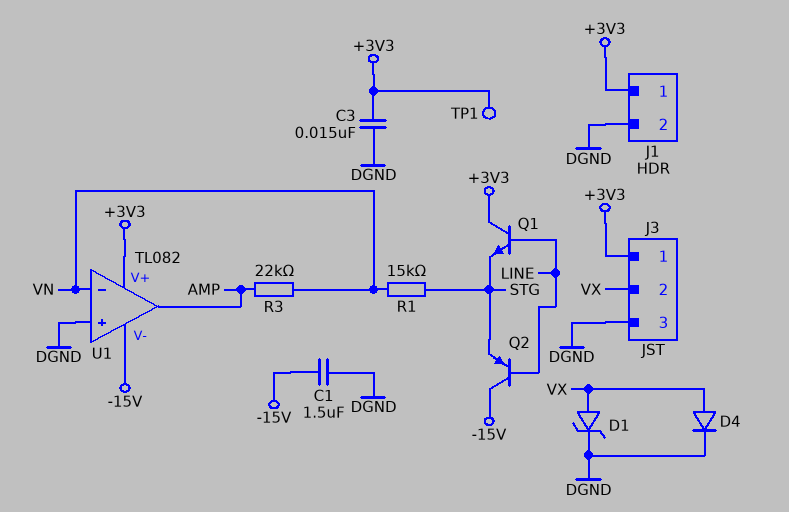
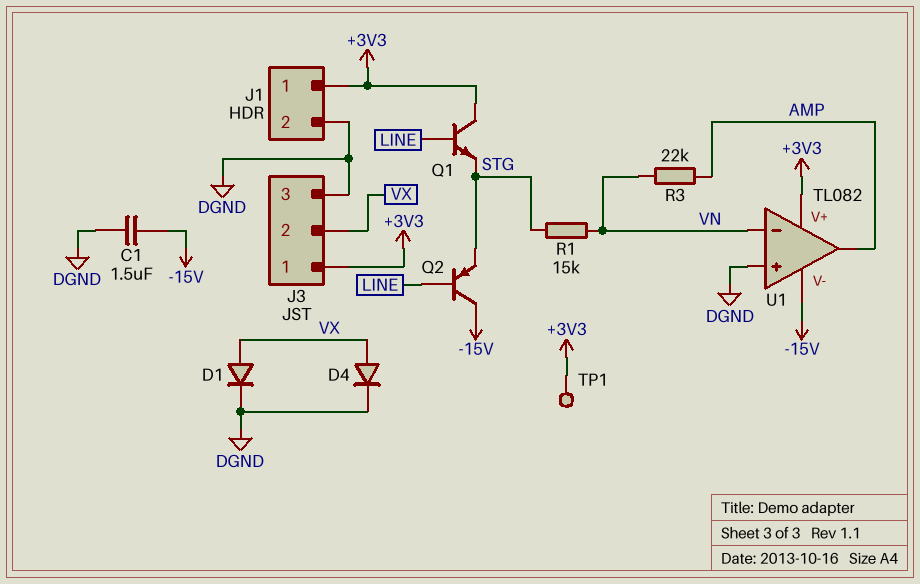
C3: 15nF (+3V3, DGND) -> none
D1: zener (A VX, K DGND) -> diode (A VX, K DGND)

